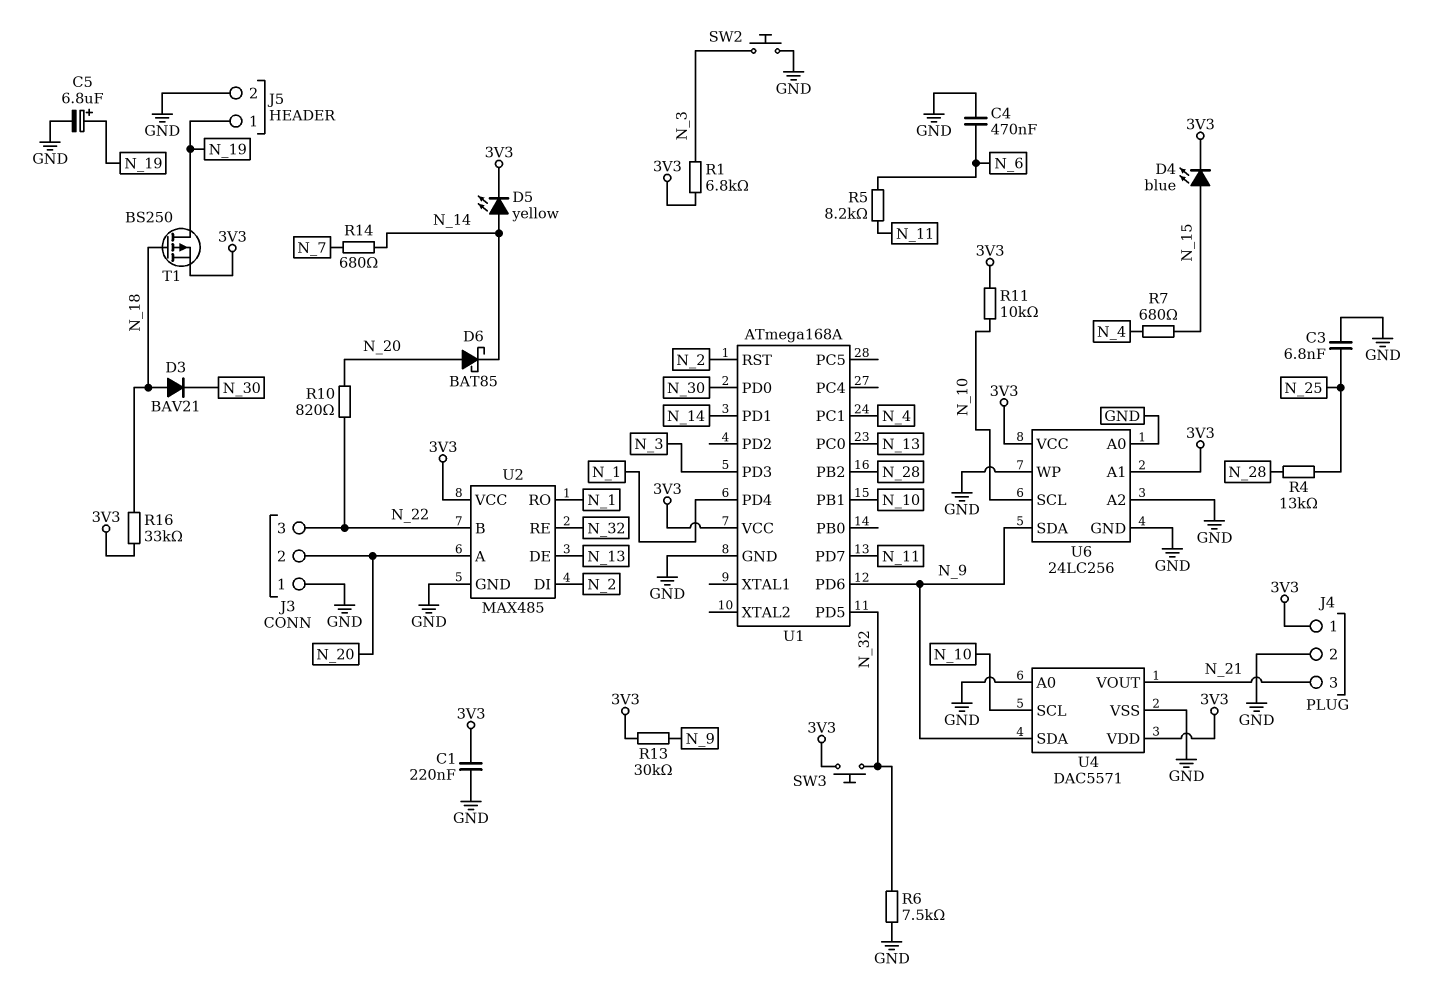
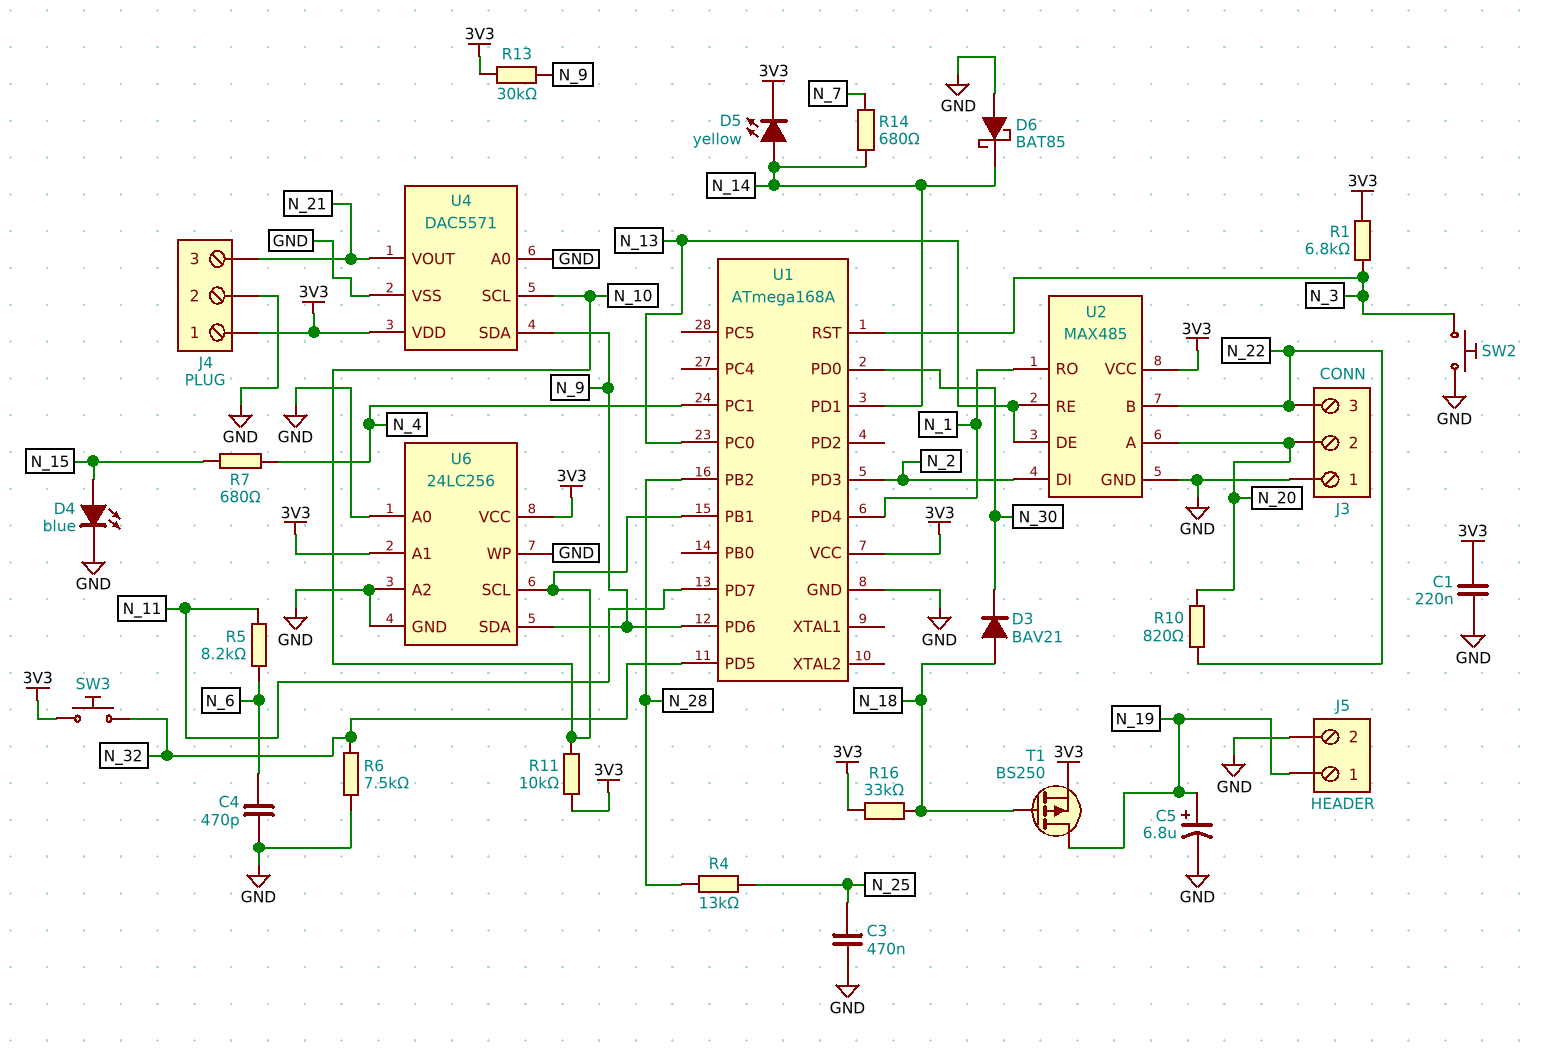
C3: 6.8nF (GND, N_25) -> 470nF (GND, N_25)
C4: 470nF (GND, N_6) -> 470pF (GND, N_6)
D4: LED blue (A N_15, K 3V3) -> LED blue (A N_15, K GND)
D6: schottky BAT85 (A N_20, K N_14) -> schottky BAT85 (A GND, K N_14)
U1 pin PD3: N_3 -> N_2
U1 pin RST: N_2 -> N_3
U2 pin RE: N_32 -> N_13

